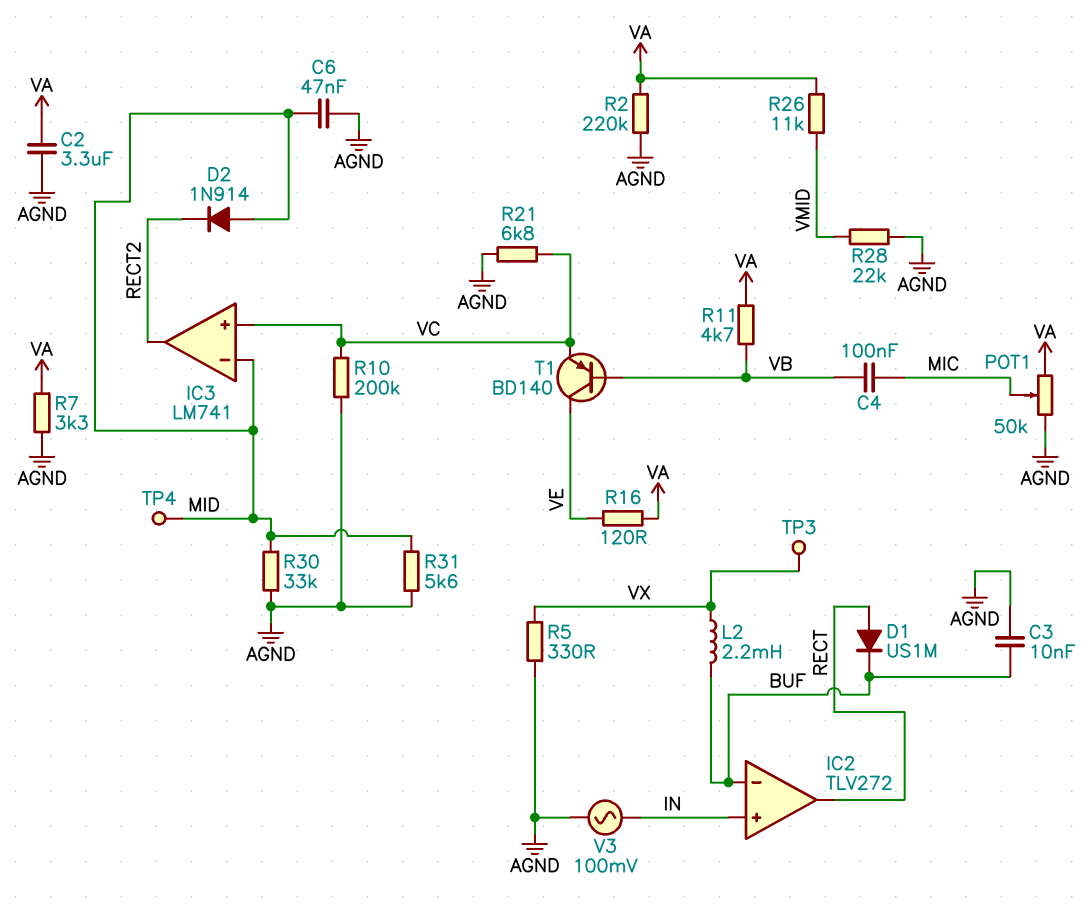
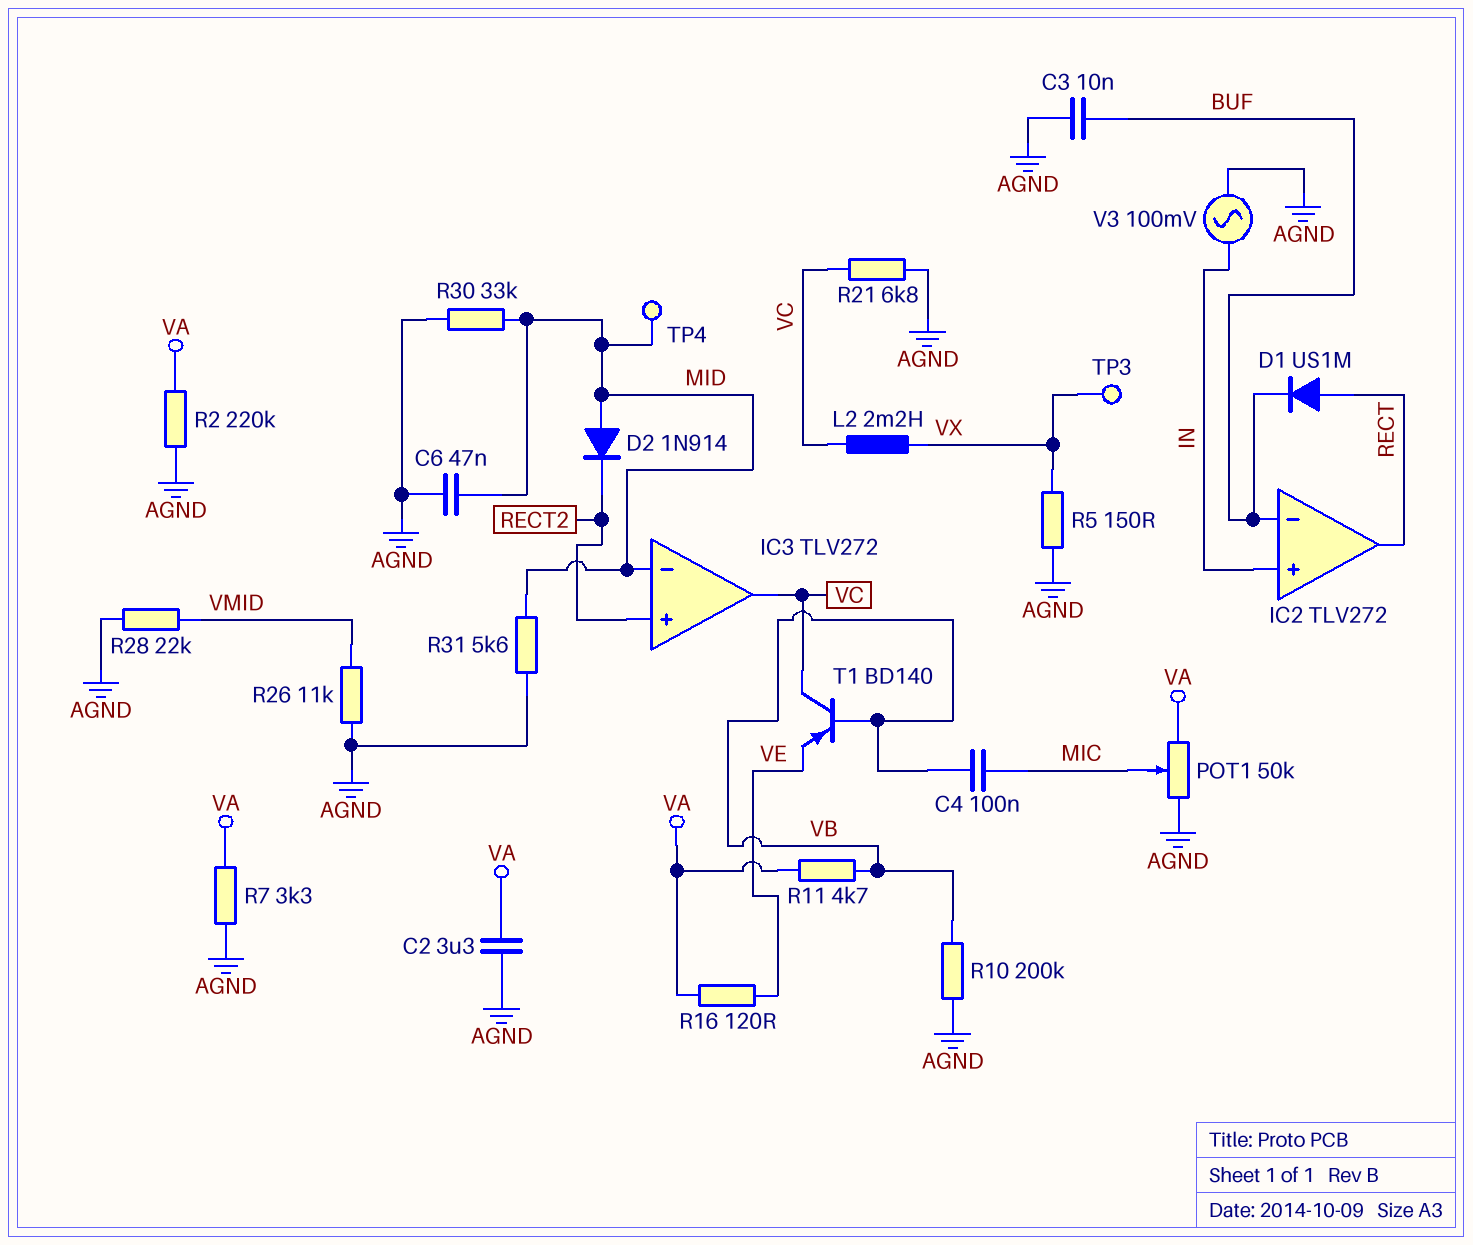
IC3: LM741 -> TLV272
IC3 pin in+: VC -> RECT2
IC3 pin out: RECT2 -> VC
L2: 2.2mH (BUF, VX) -> 2.2mH (VC, VX)
R5: 330 (AGND, VX) -> 150 (AGND, VX)
R10: 200k (AGND, VC) -> 200k (AGND, VB)
R26: 11k (VA, VMID) -> 11k (AGND, VMID)
T1: PNP BD140 (B VB, C VE, E VC) -> PNP BD140 (B VB, C VC, E VE)

